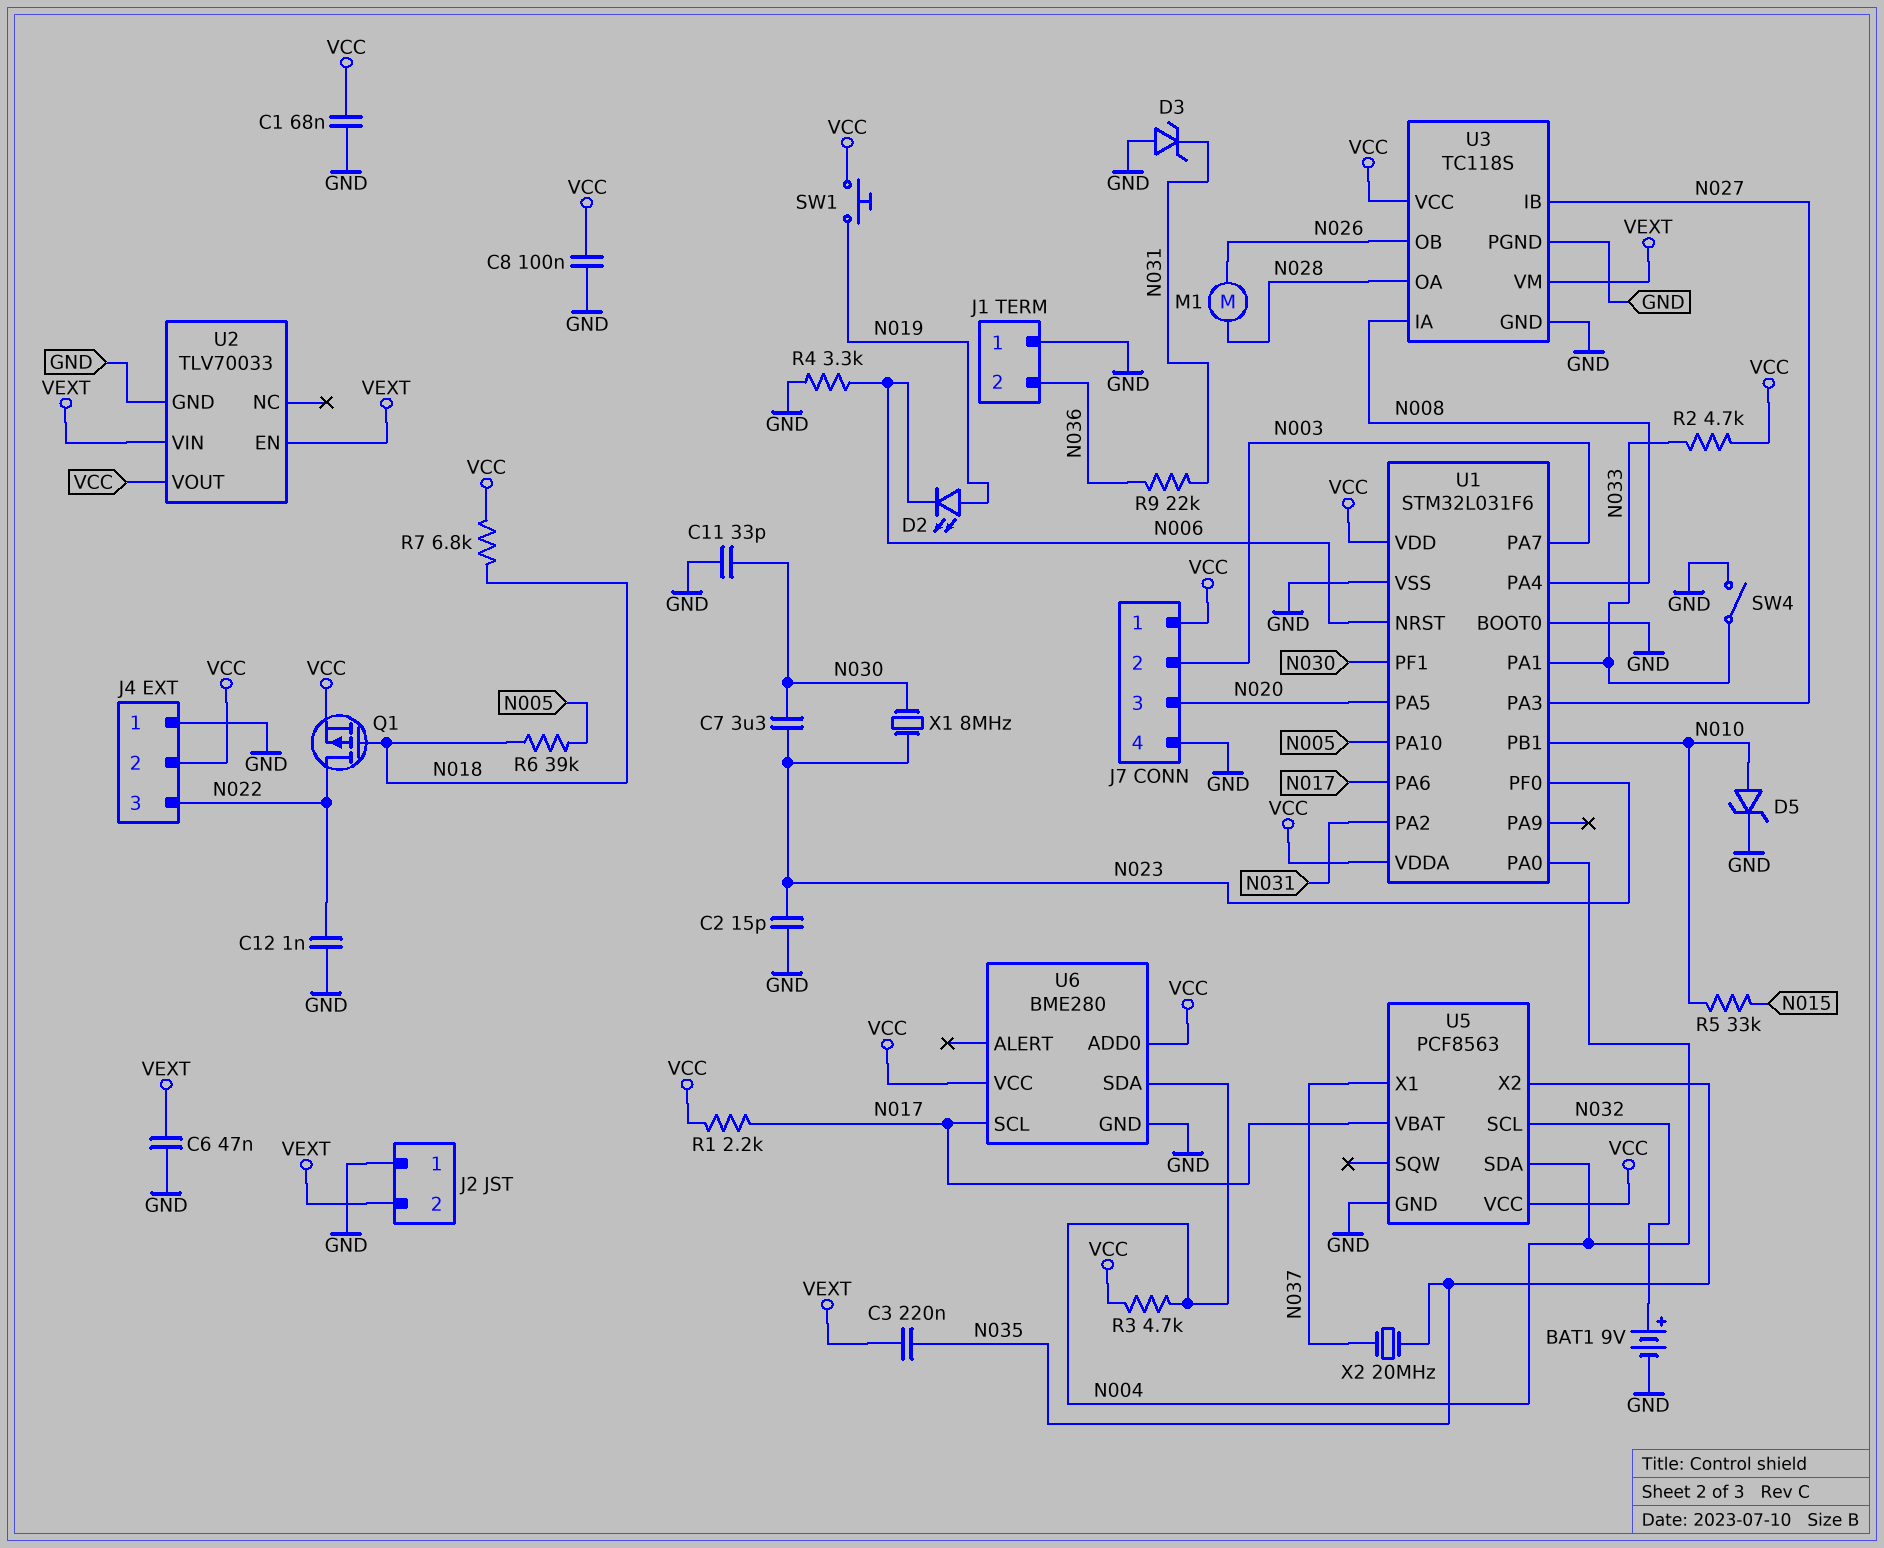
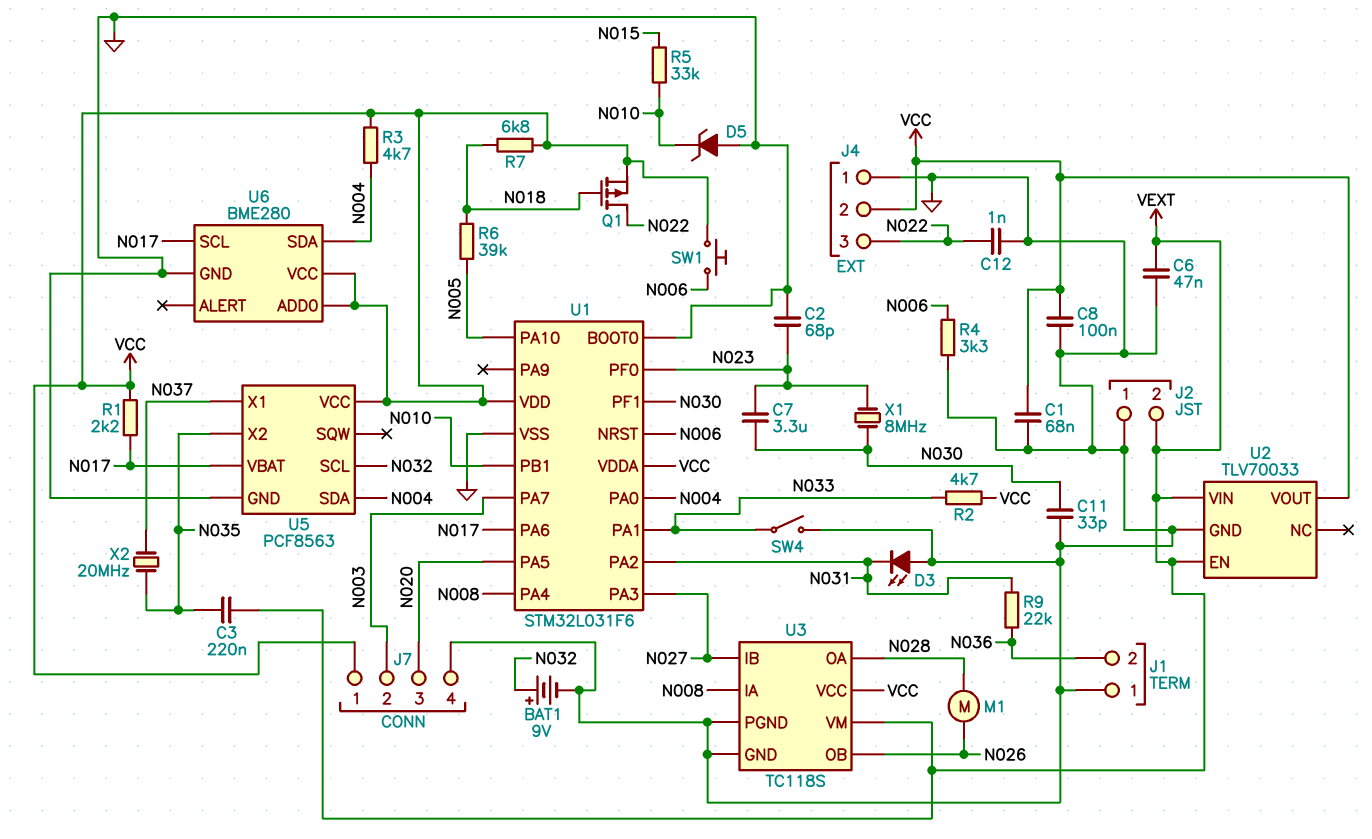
C2: 15pF (GND, N023) -> 68pF (GND, N023)
D2: LED (A N019, K N006) -> none
D3: zener (A GND, K N031) -> LED (A GND, K N031)
D5: zener (A N010, K GND) -> zener (A GND, K N010)
SW1: button (N019, VCC) -> button (N006, VCC)

